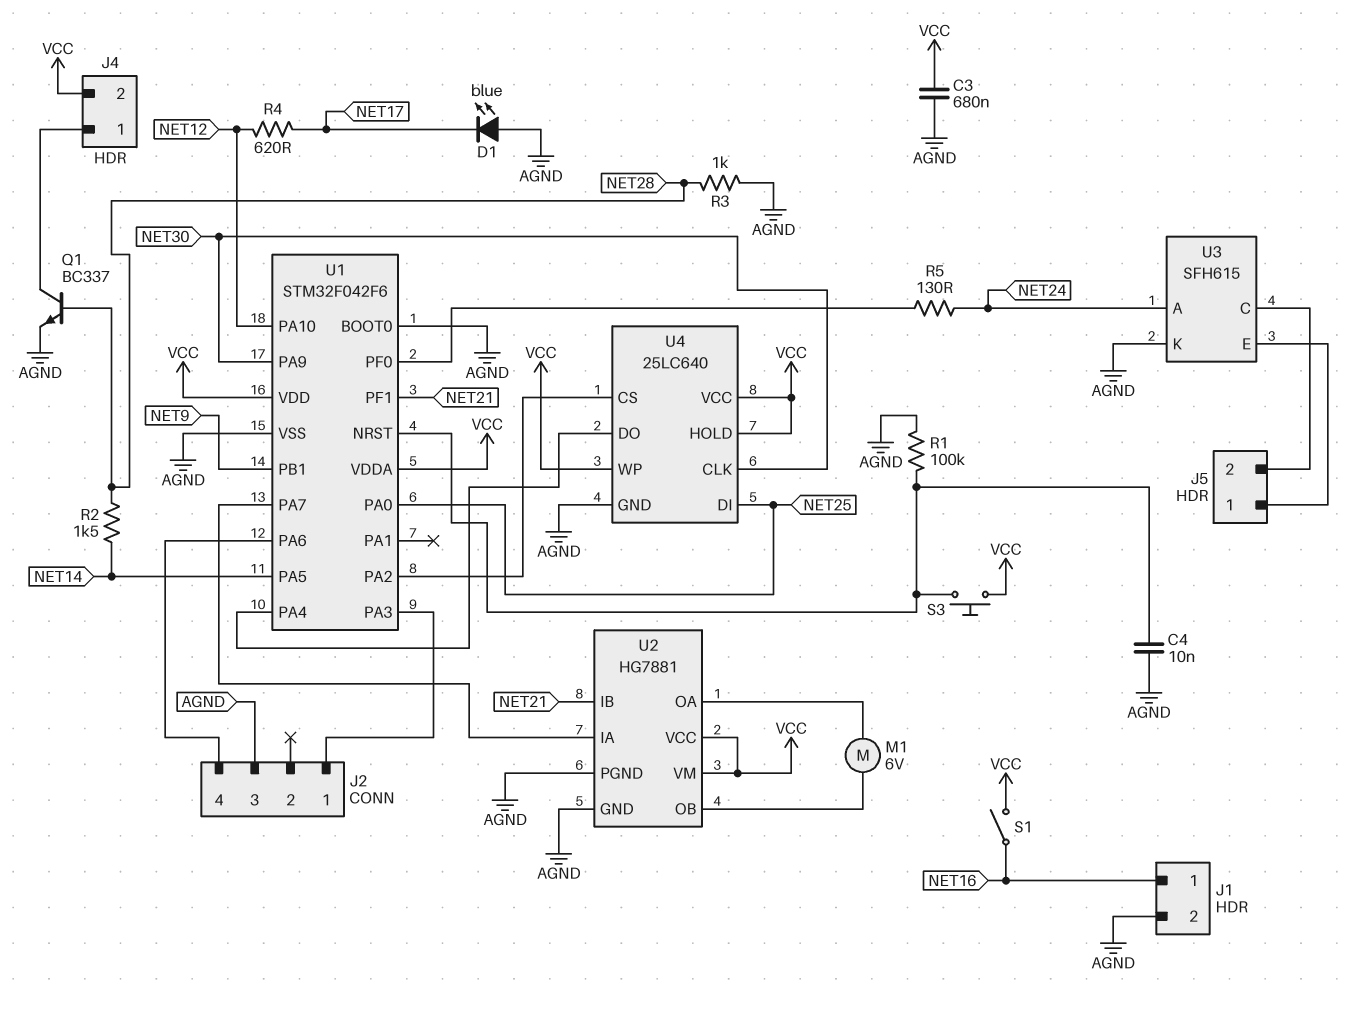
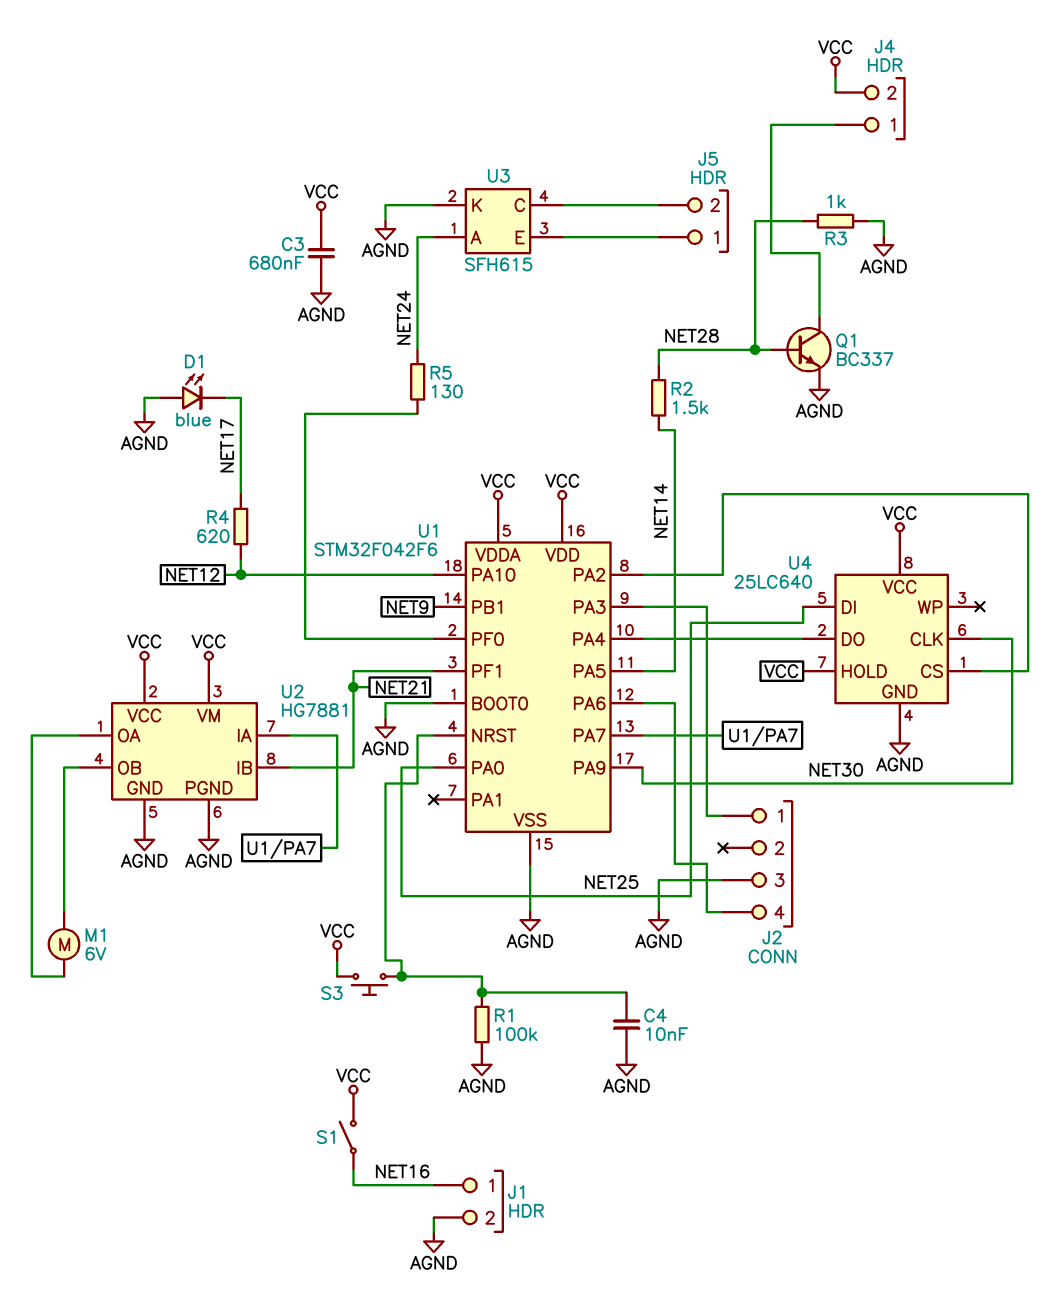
U4 pin WP: VCC -> none

